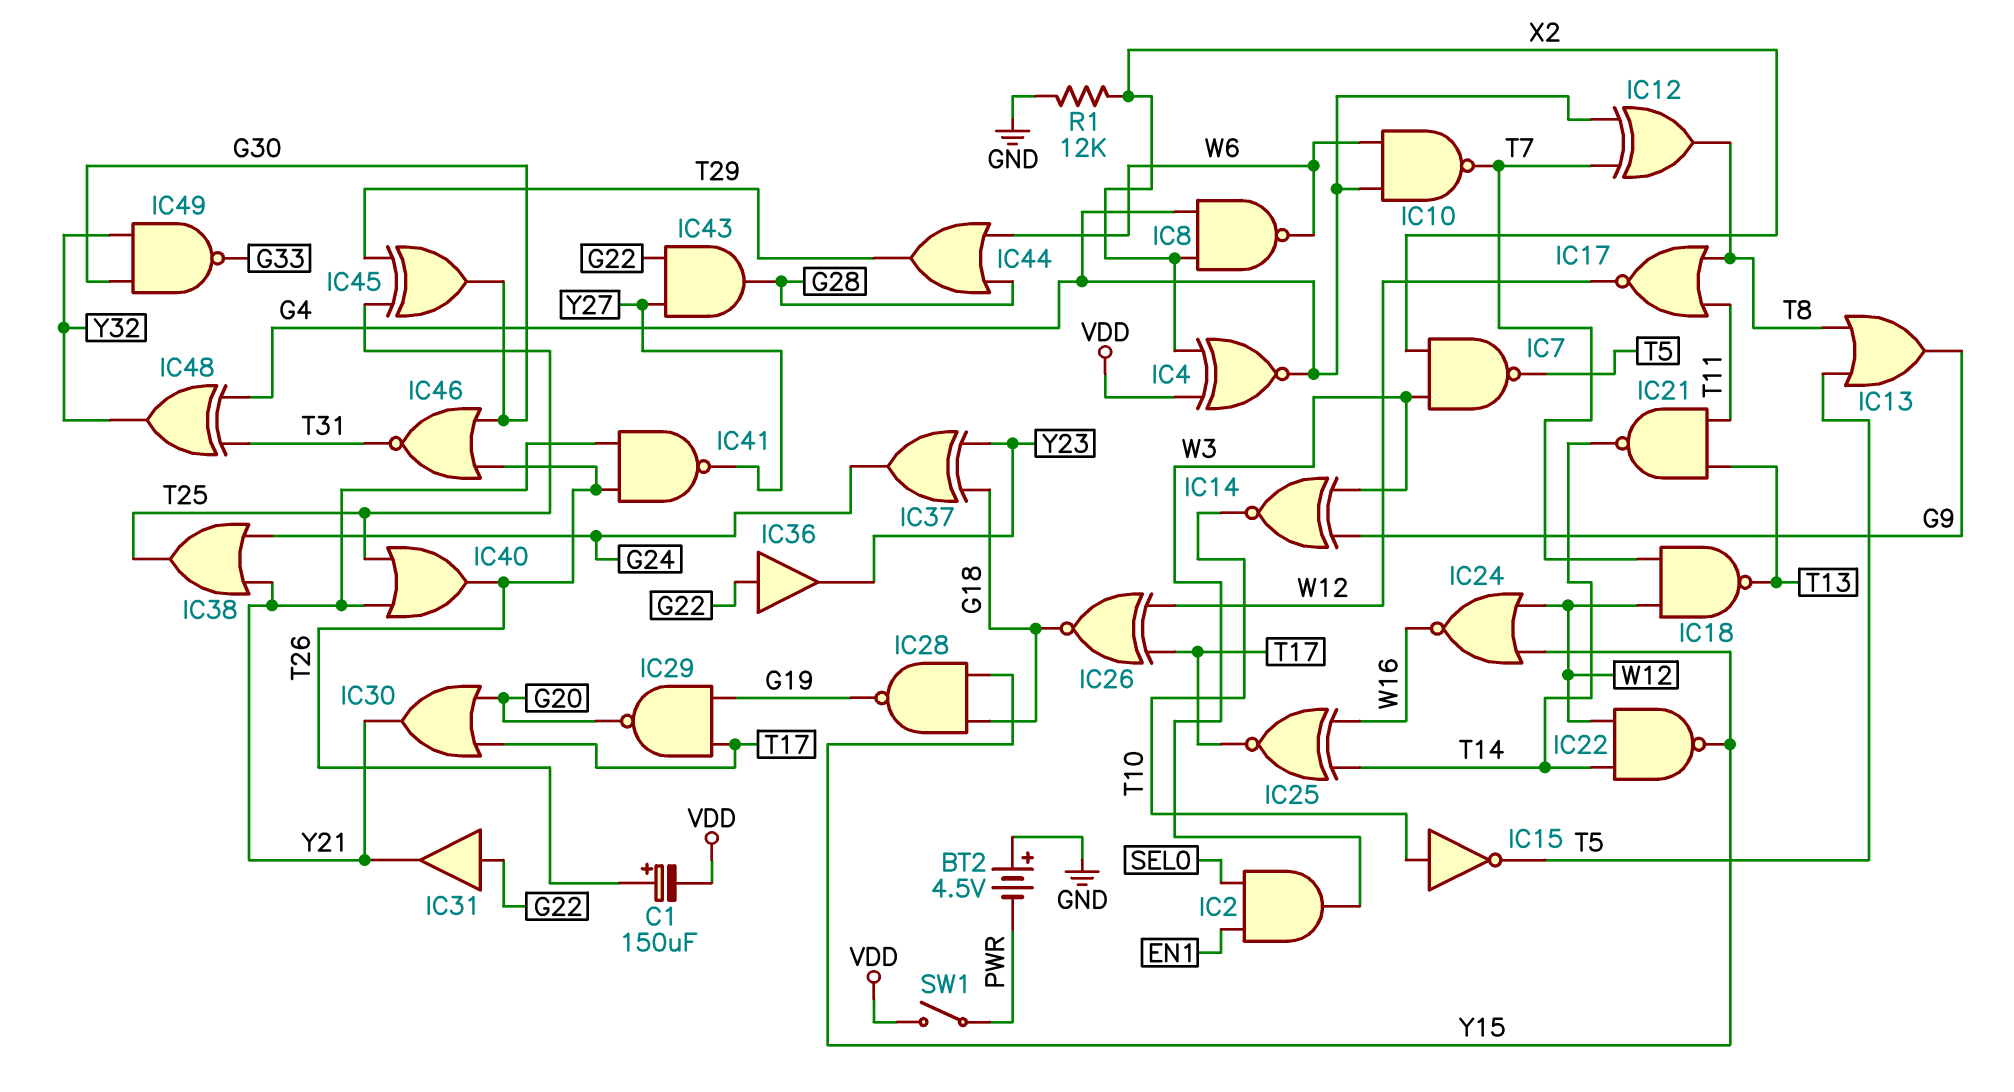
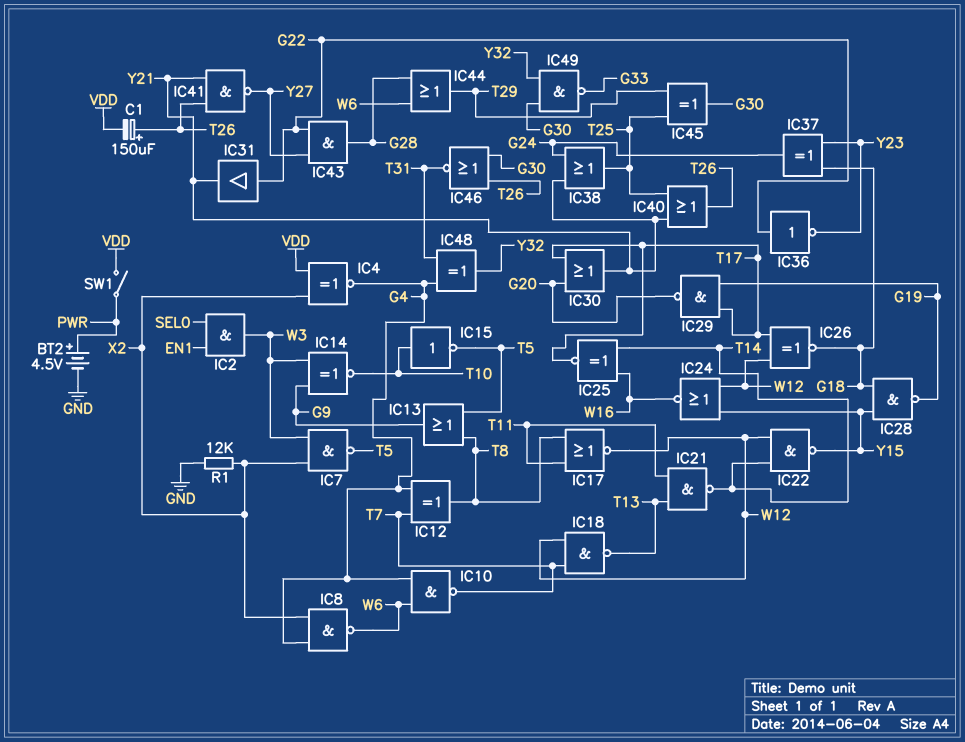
BT2: 4.5V (plus GND, minus PWR) -> 4.5V (plus PWR, minus GND)
IC36: buffer (in G22, out Y23) -> NOT (in G22, out Y23)

